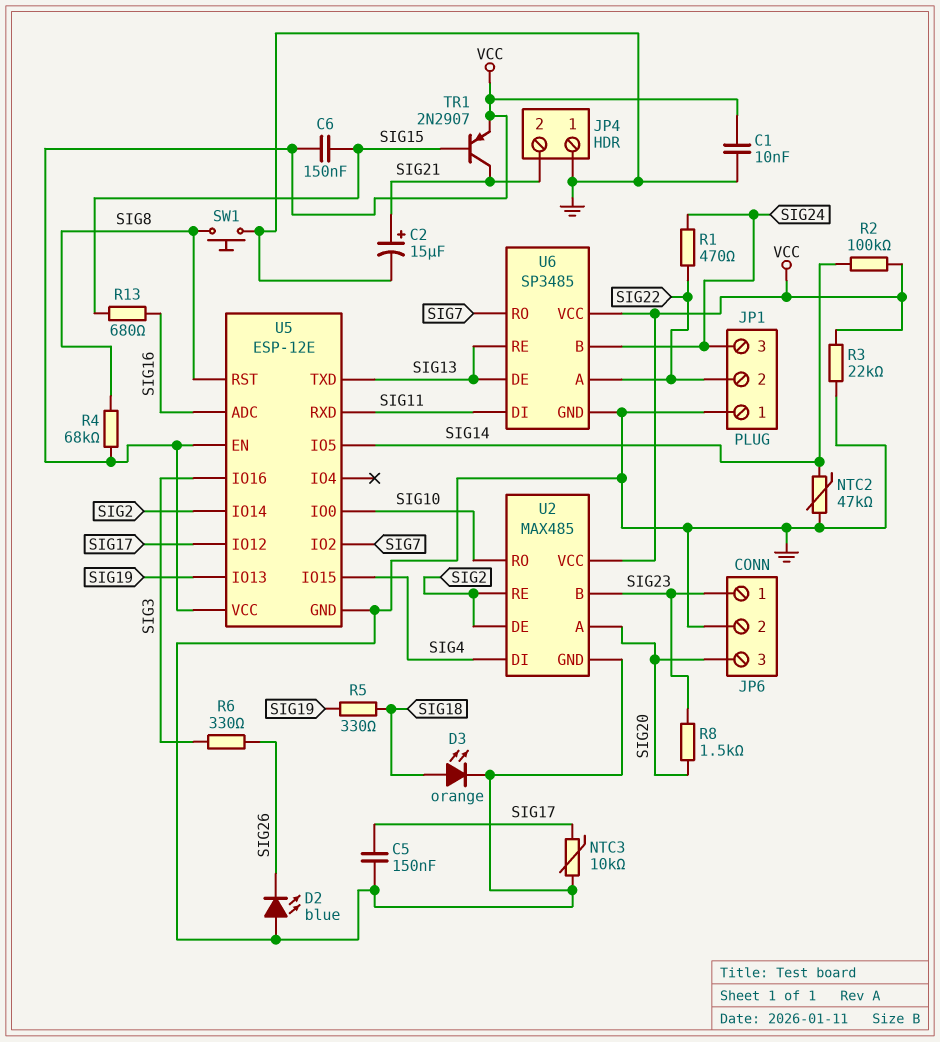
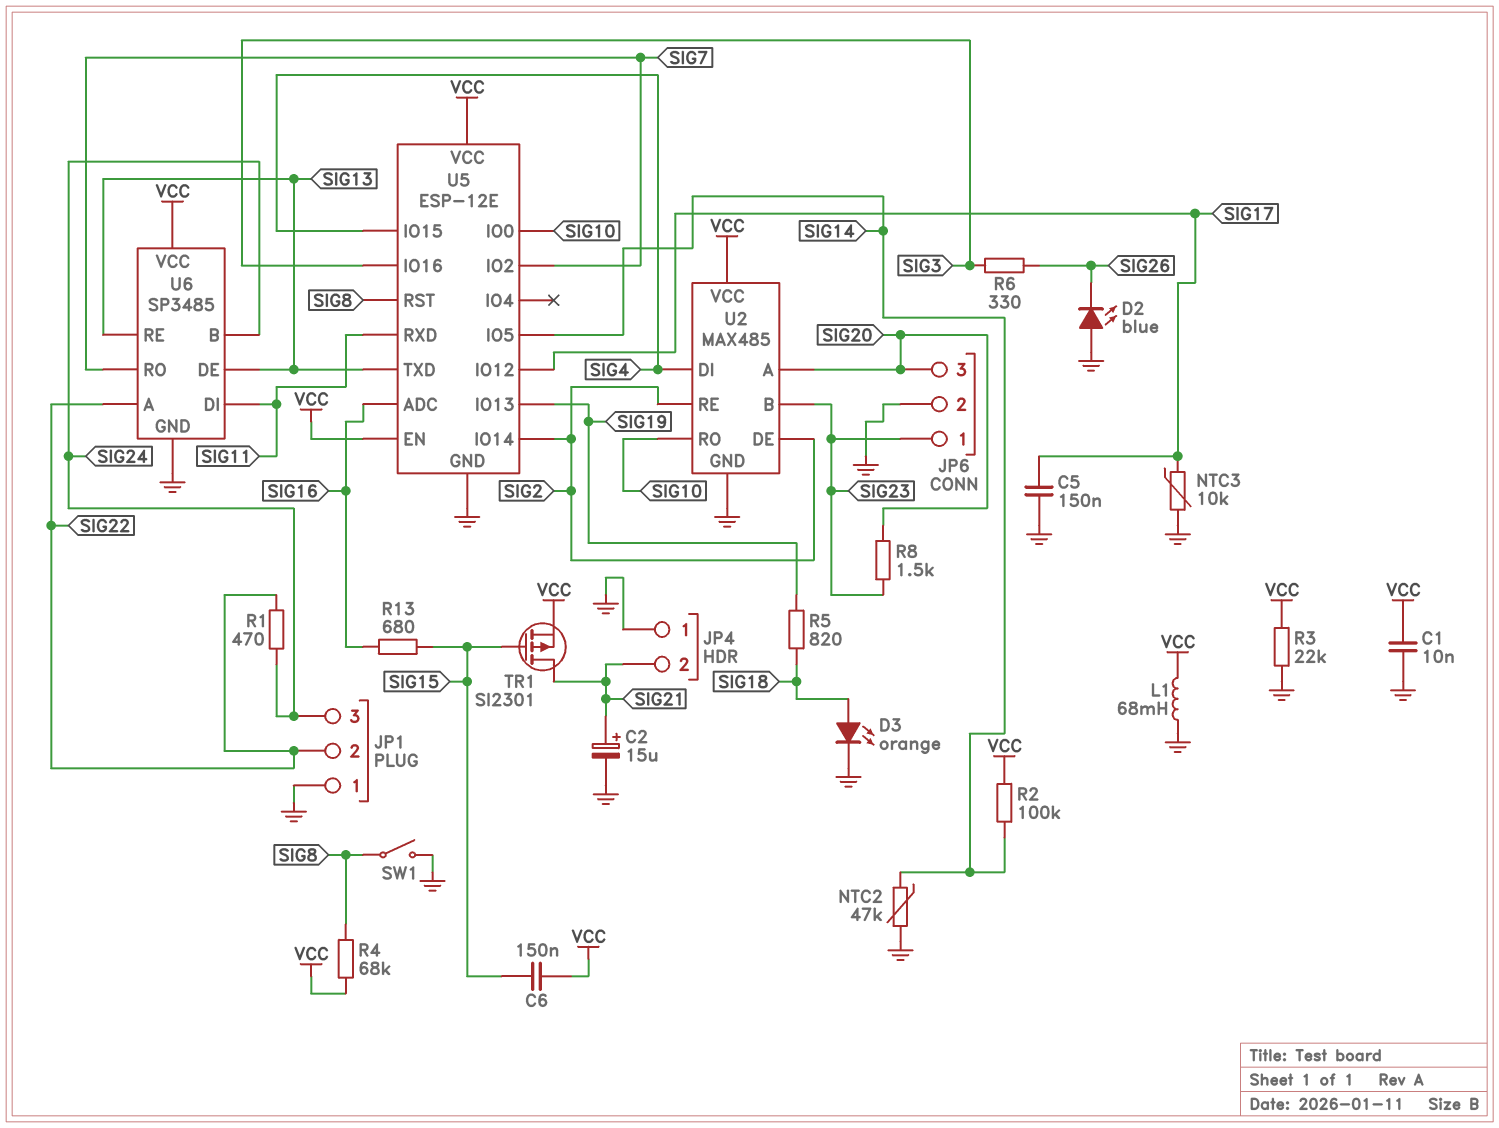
L1: none -> 68mH (GND, VCC)
R5: 330 (SIG18, SIG19) -> 820 (SIG18, SIG19)
SW1: button (GND, SIG8) -> switch (GND, SIG8)
TR1: PNP 2N2907 (B SIG15, C SIG21, E VCC) -> PMOS SI2301 (G SIG15, D SIG21, S VCC)

